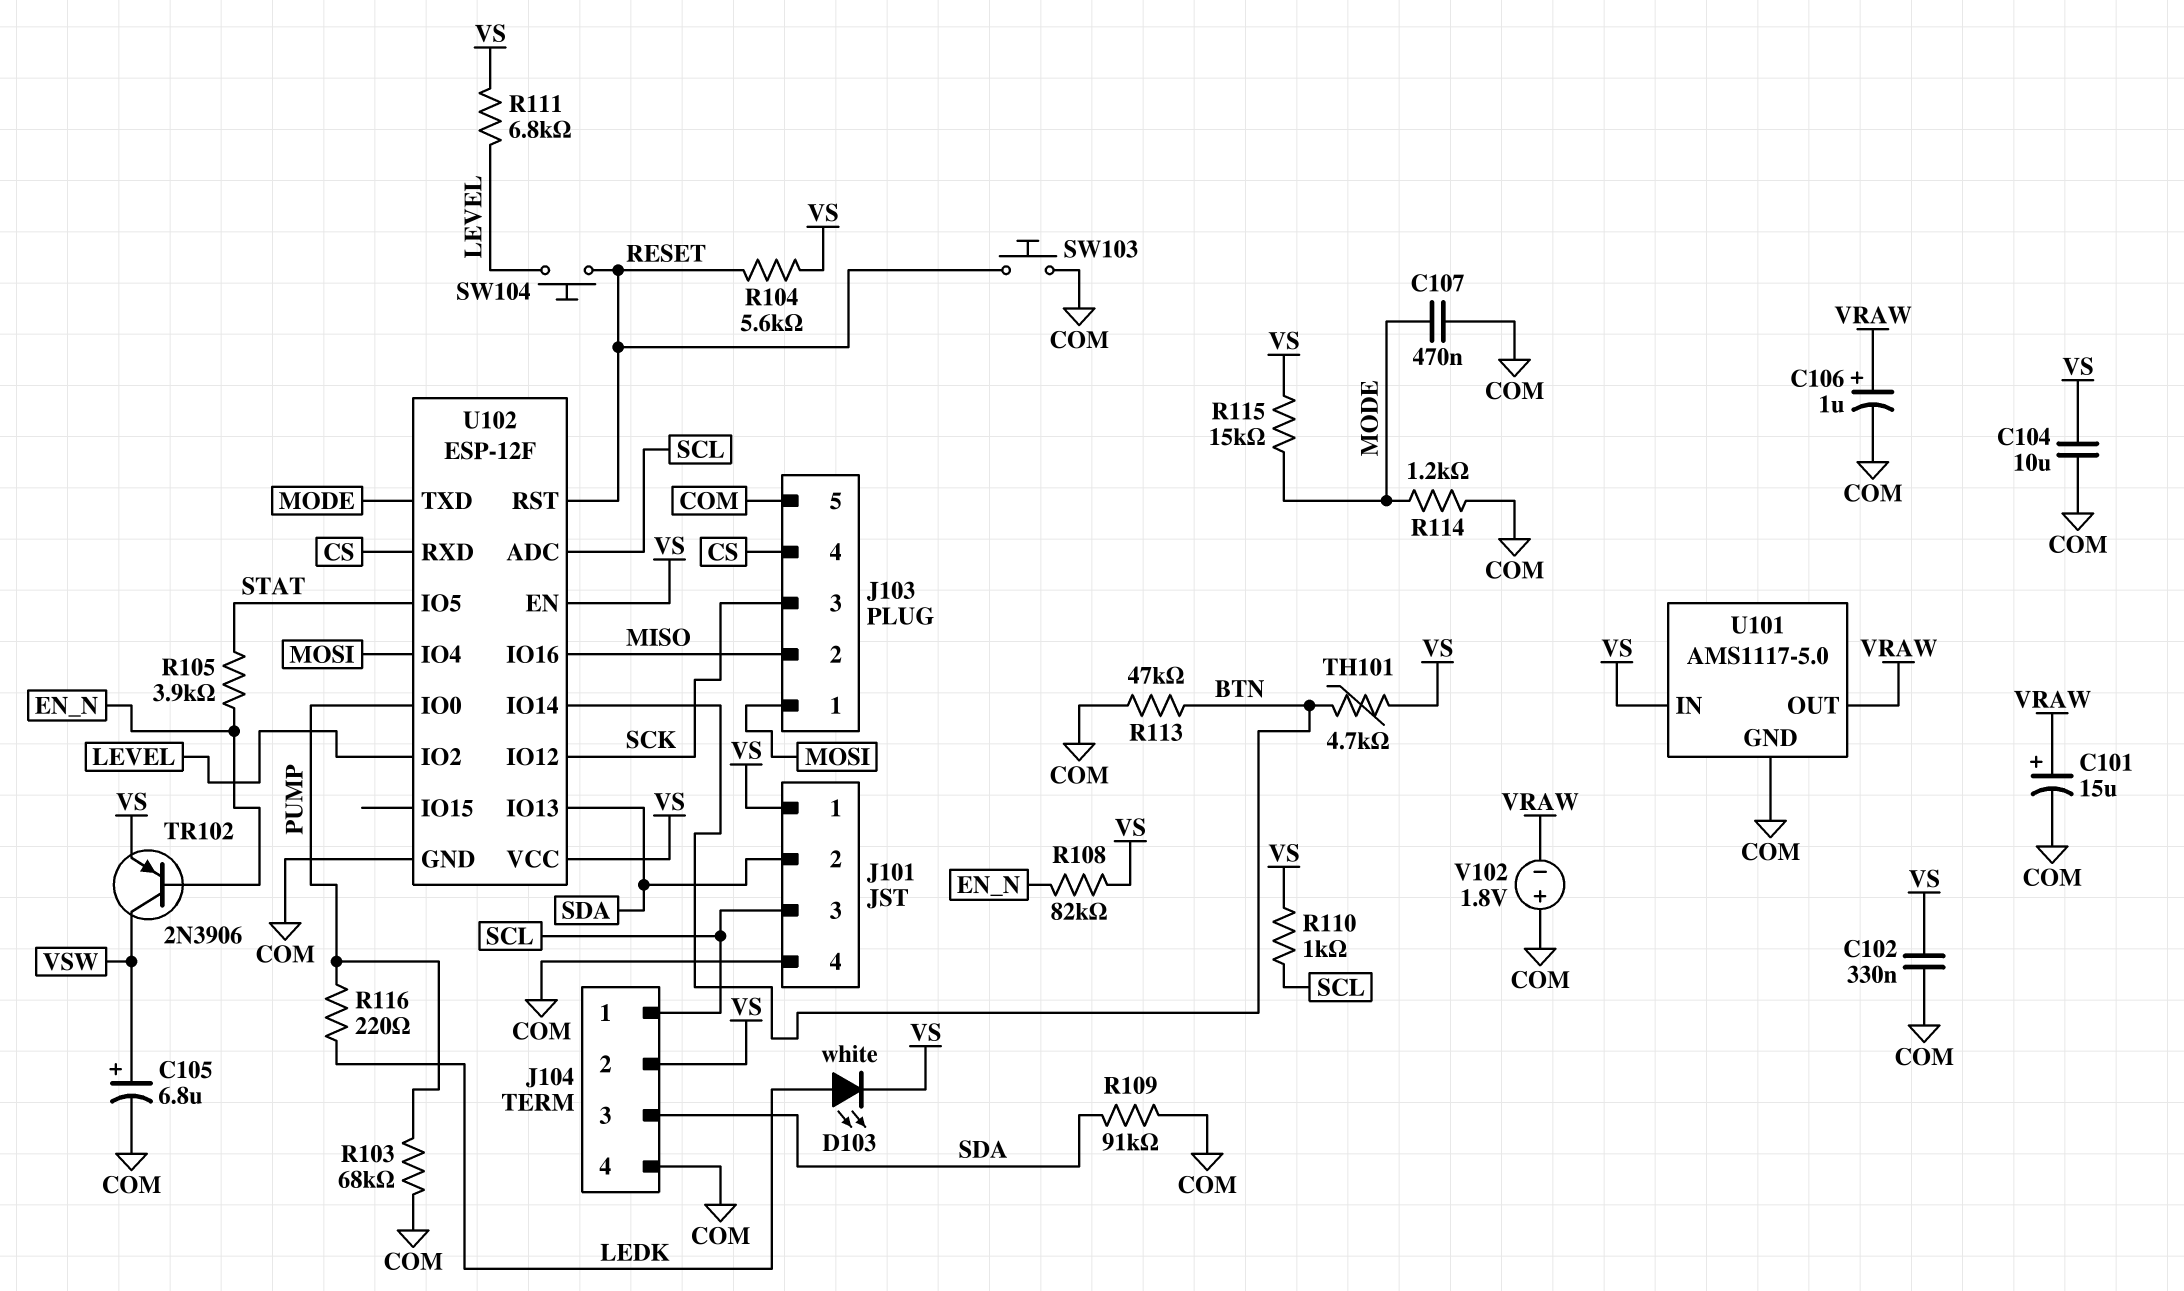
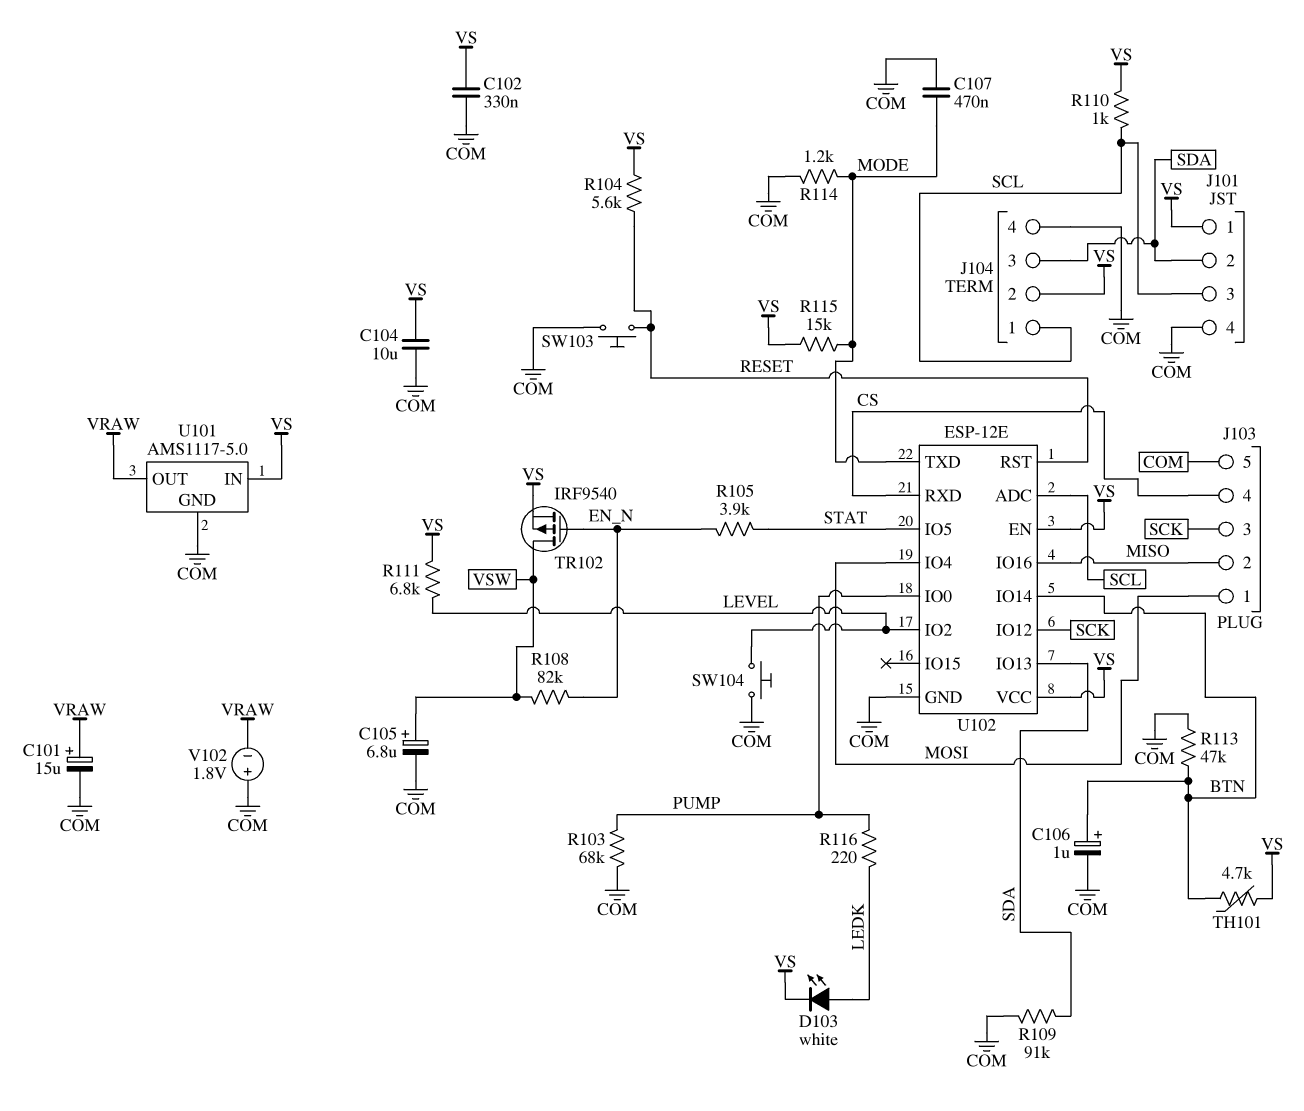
C106: 1uF (plus VRAW, minus COM) -> 1uF (plus BTN, minus COM)
R108: 82k (EN_N, VS) -> 82k (EN_N, VSW)
SW104: button (LEVEL, RESET) -> button (COM, LEVEL)
TR102: PNP 2N3906 (B EN_N, C VSW, E VS) -> PMOS IRF9540 (G EN_N, D VSW, S VS)
U102: ESP-12F -> ESP-12E

